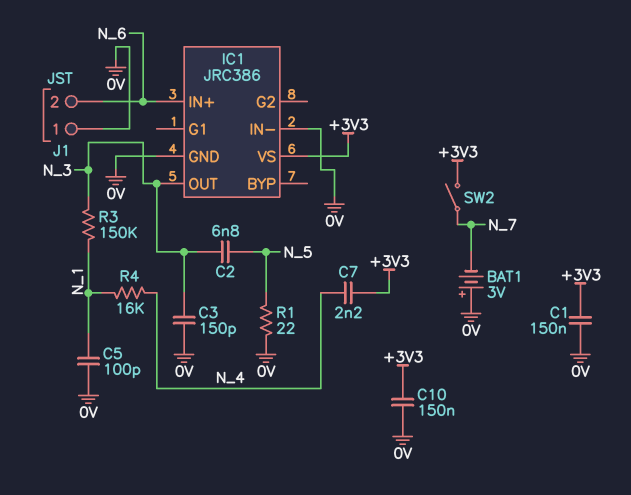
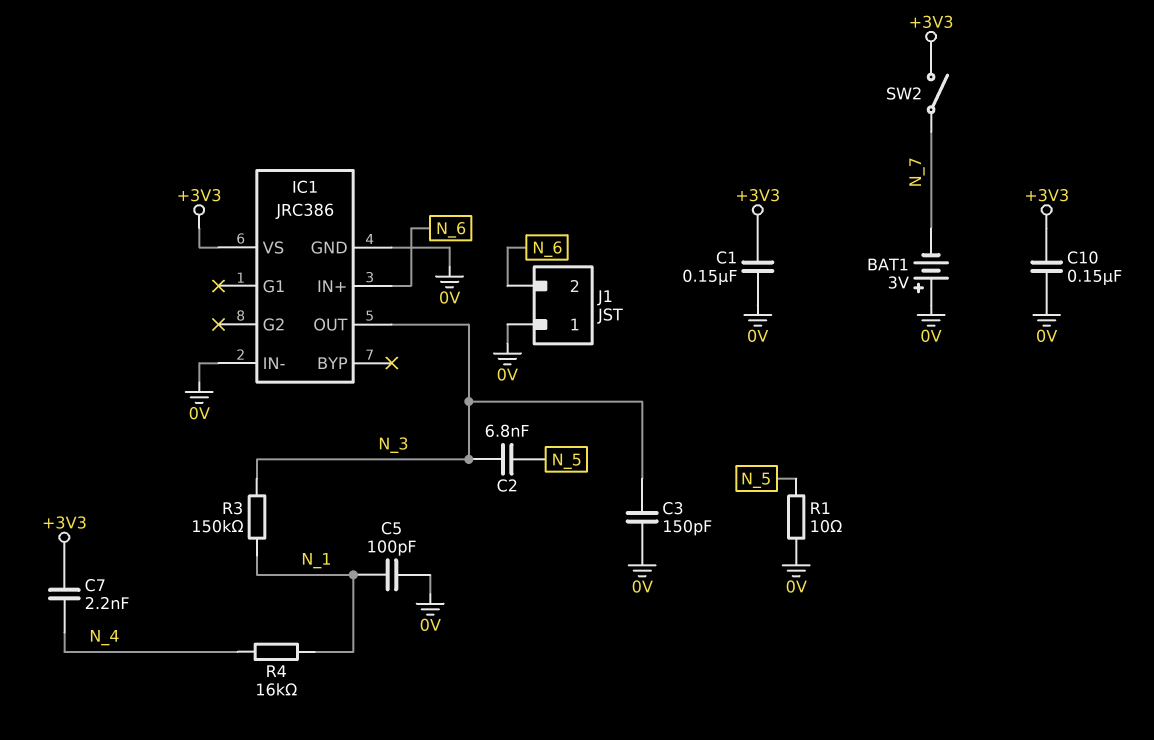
R1: 22 (0V, N_5) -> 10 (0V, N_5)

